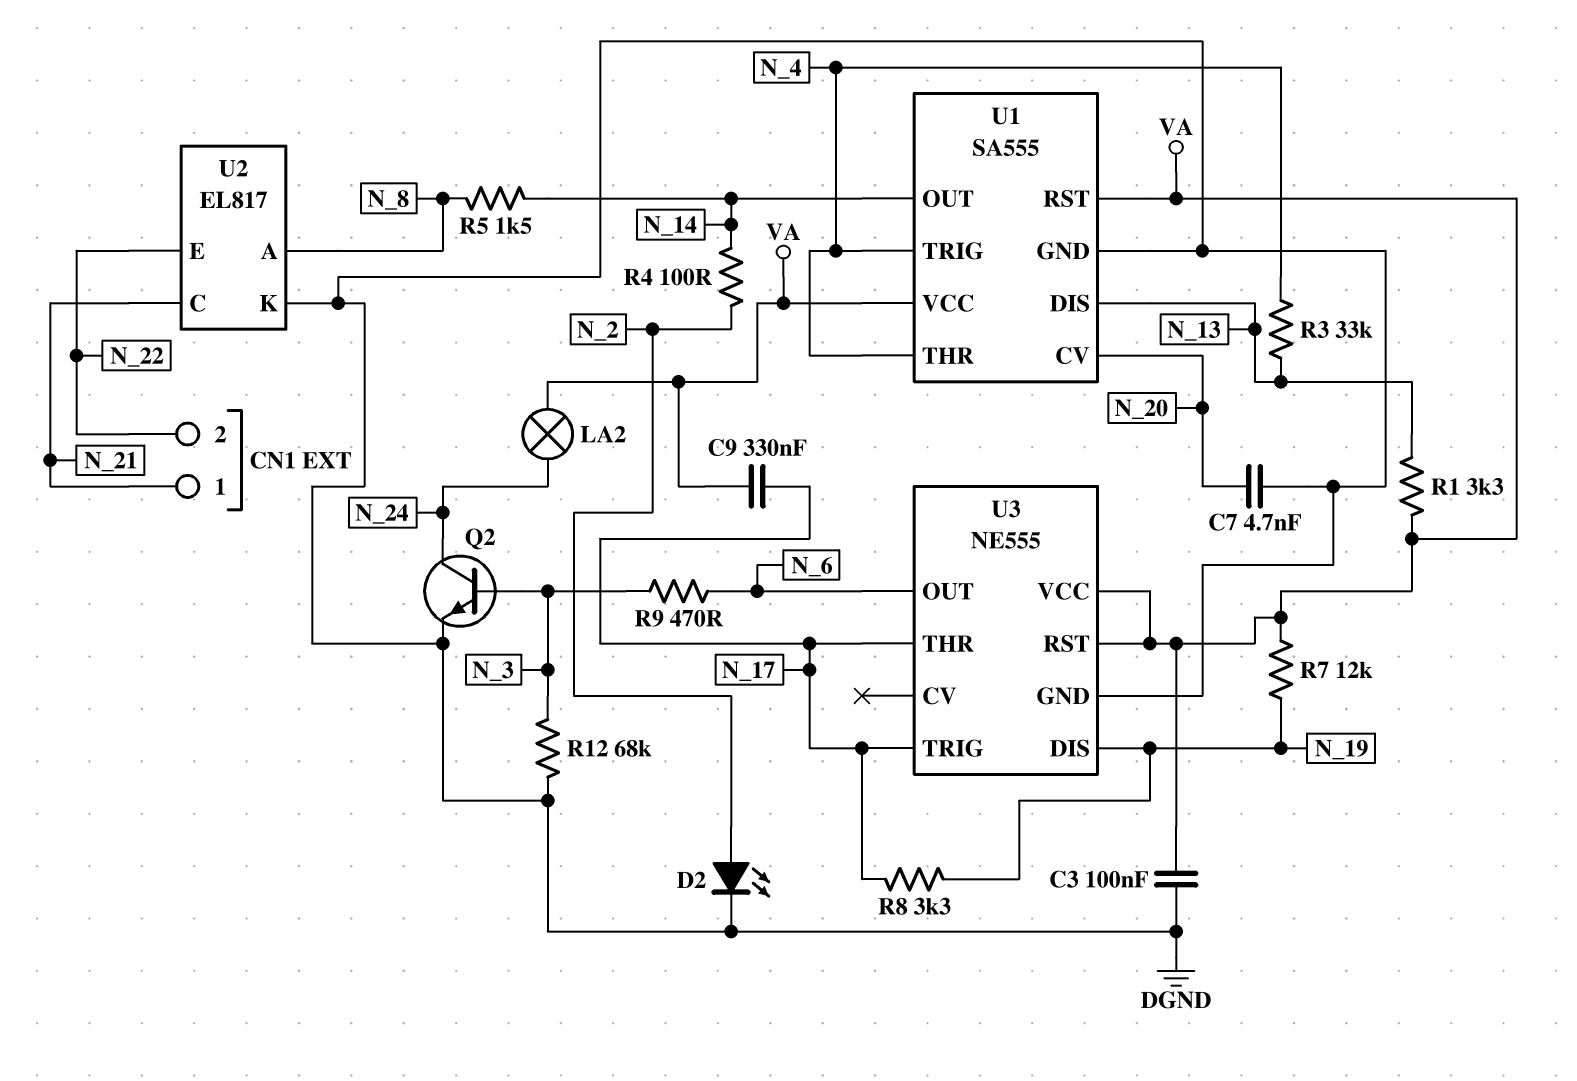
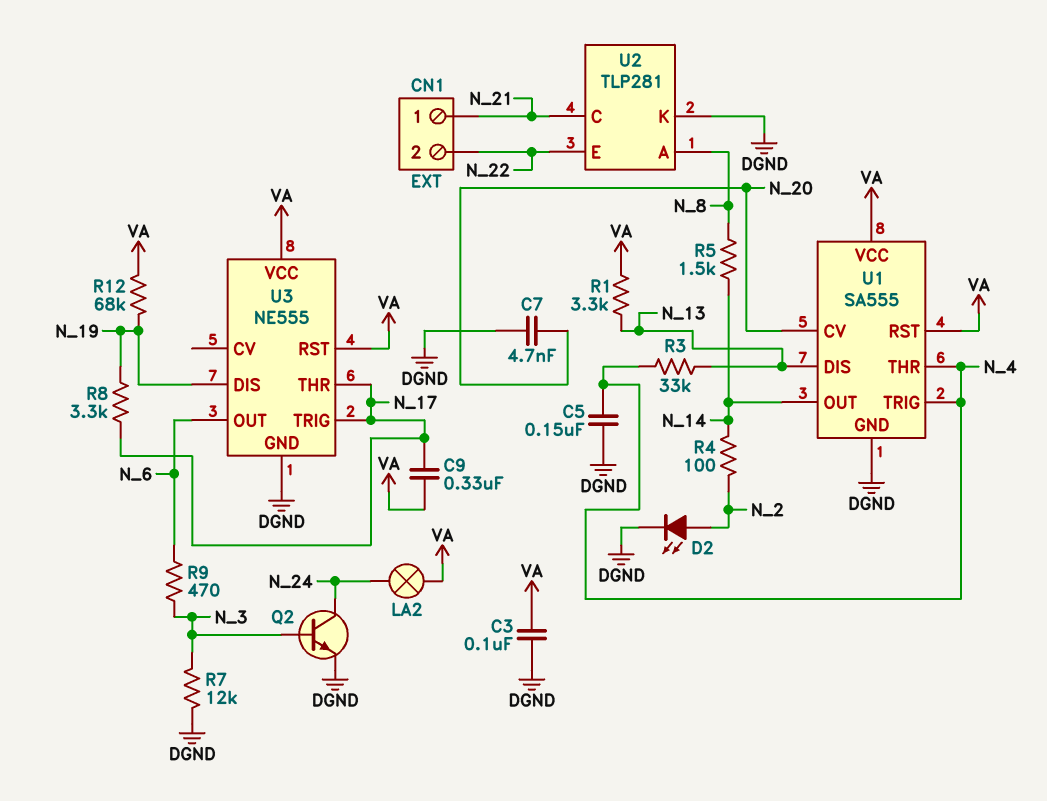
C5: none -> 150nF (DGND, N_4)
R7: 12k (N_19, VA) -> 12k (DGND, N_3)
R12: 68k (DGND, N_3) -> 68k (N_19, VA)
U2: EL817 -> TLP281

